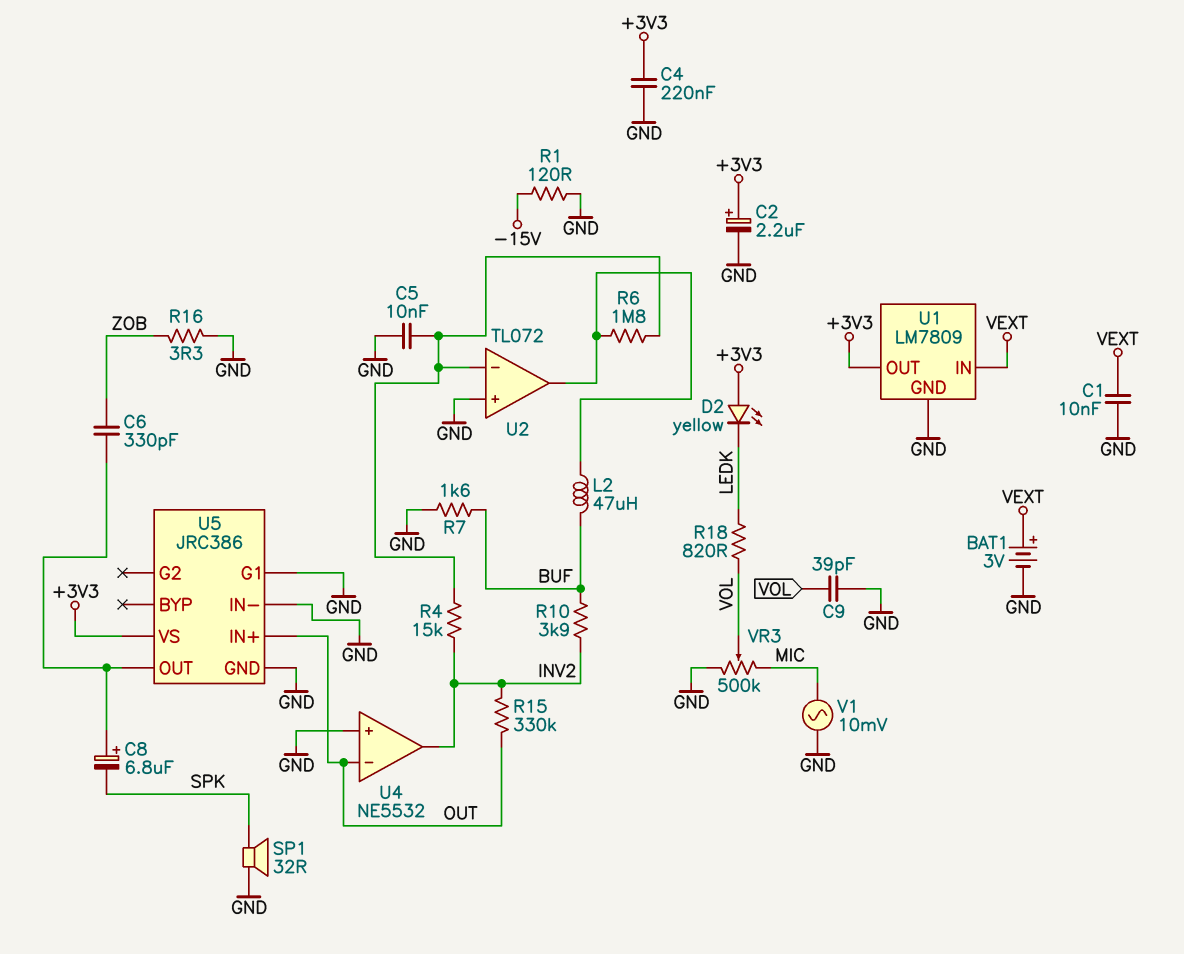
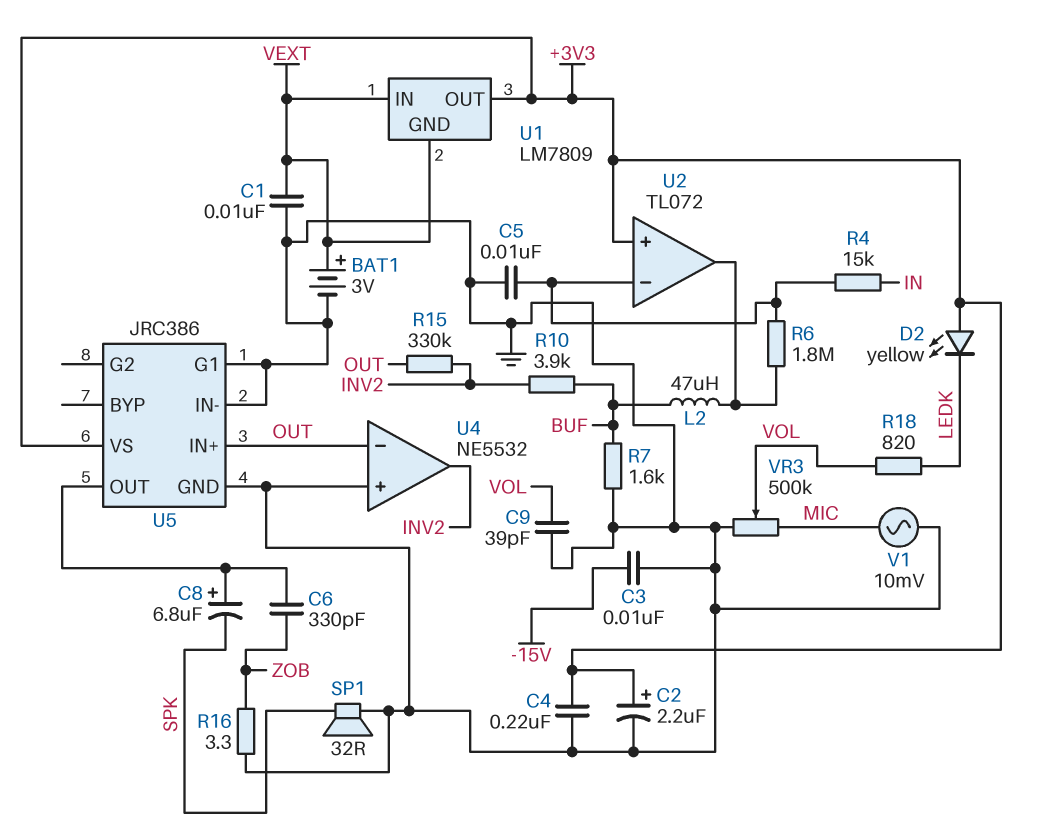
C3: none -> 10nF (-15V, GND)
R1: 120 (-15V, GND) -> none
R4: 15k (INV2, U2/in-) -> 15k (IN, U2/in-)
U1 pin GND: GND -> VEXT
U2 pin in+: GND -> +3V3

